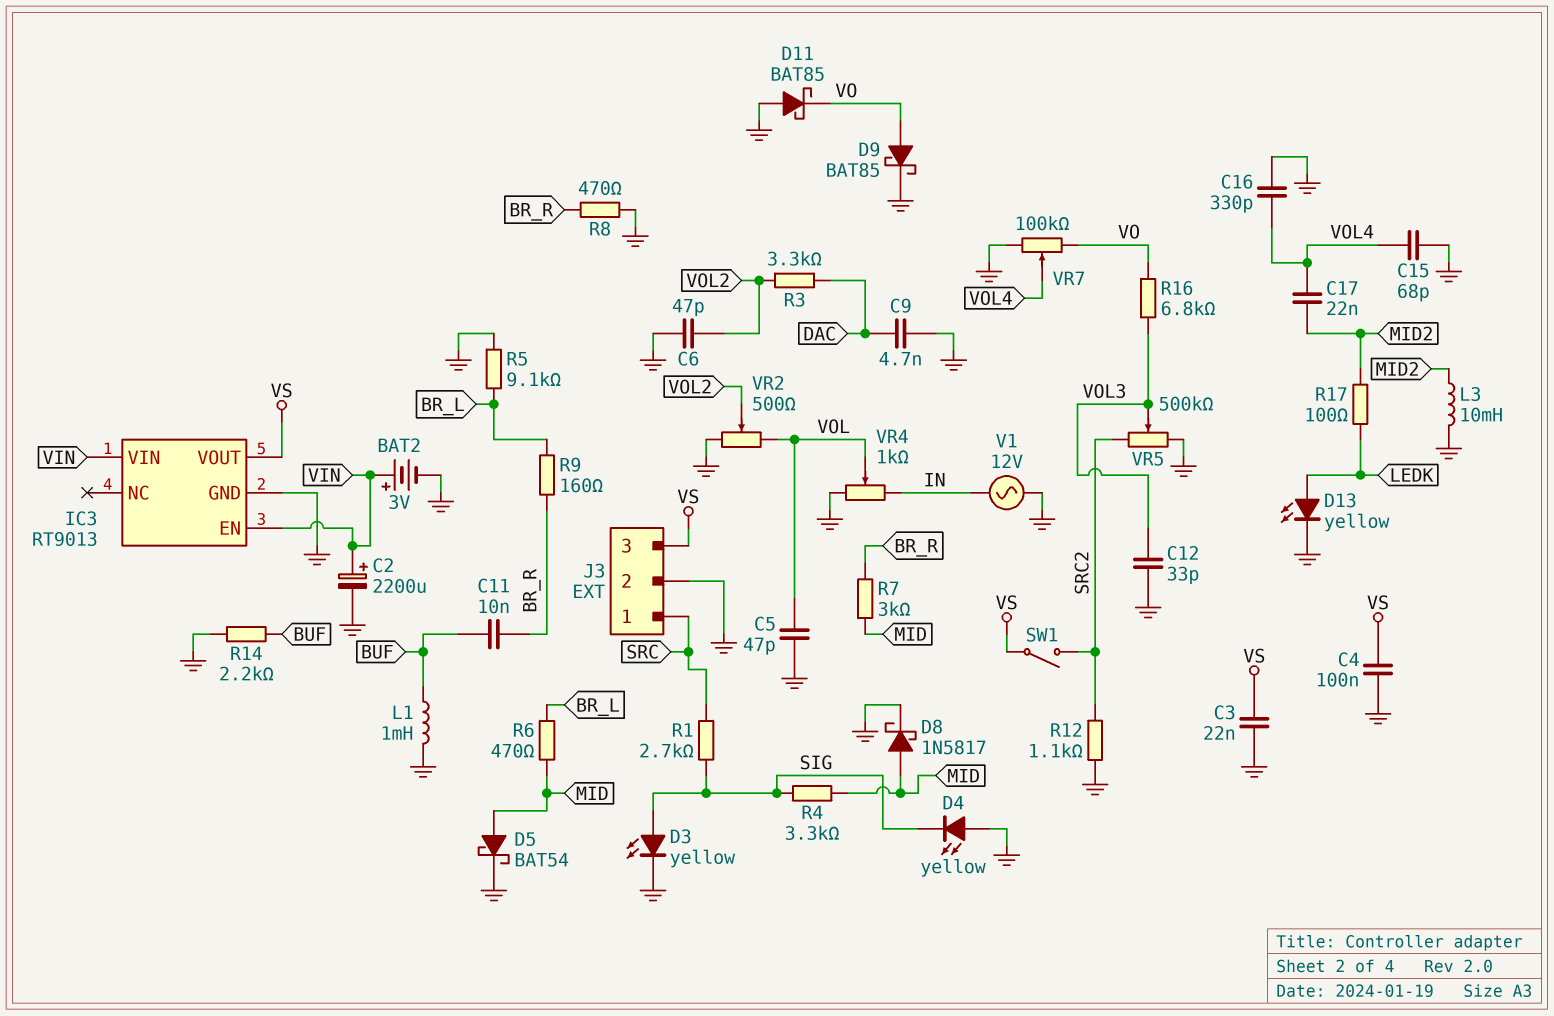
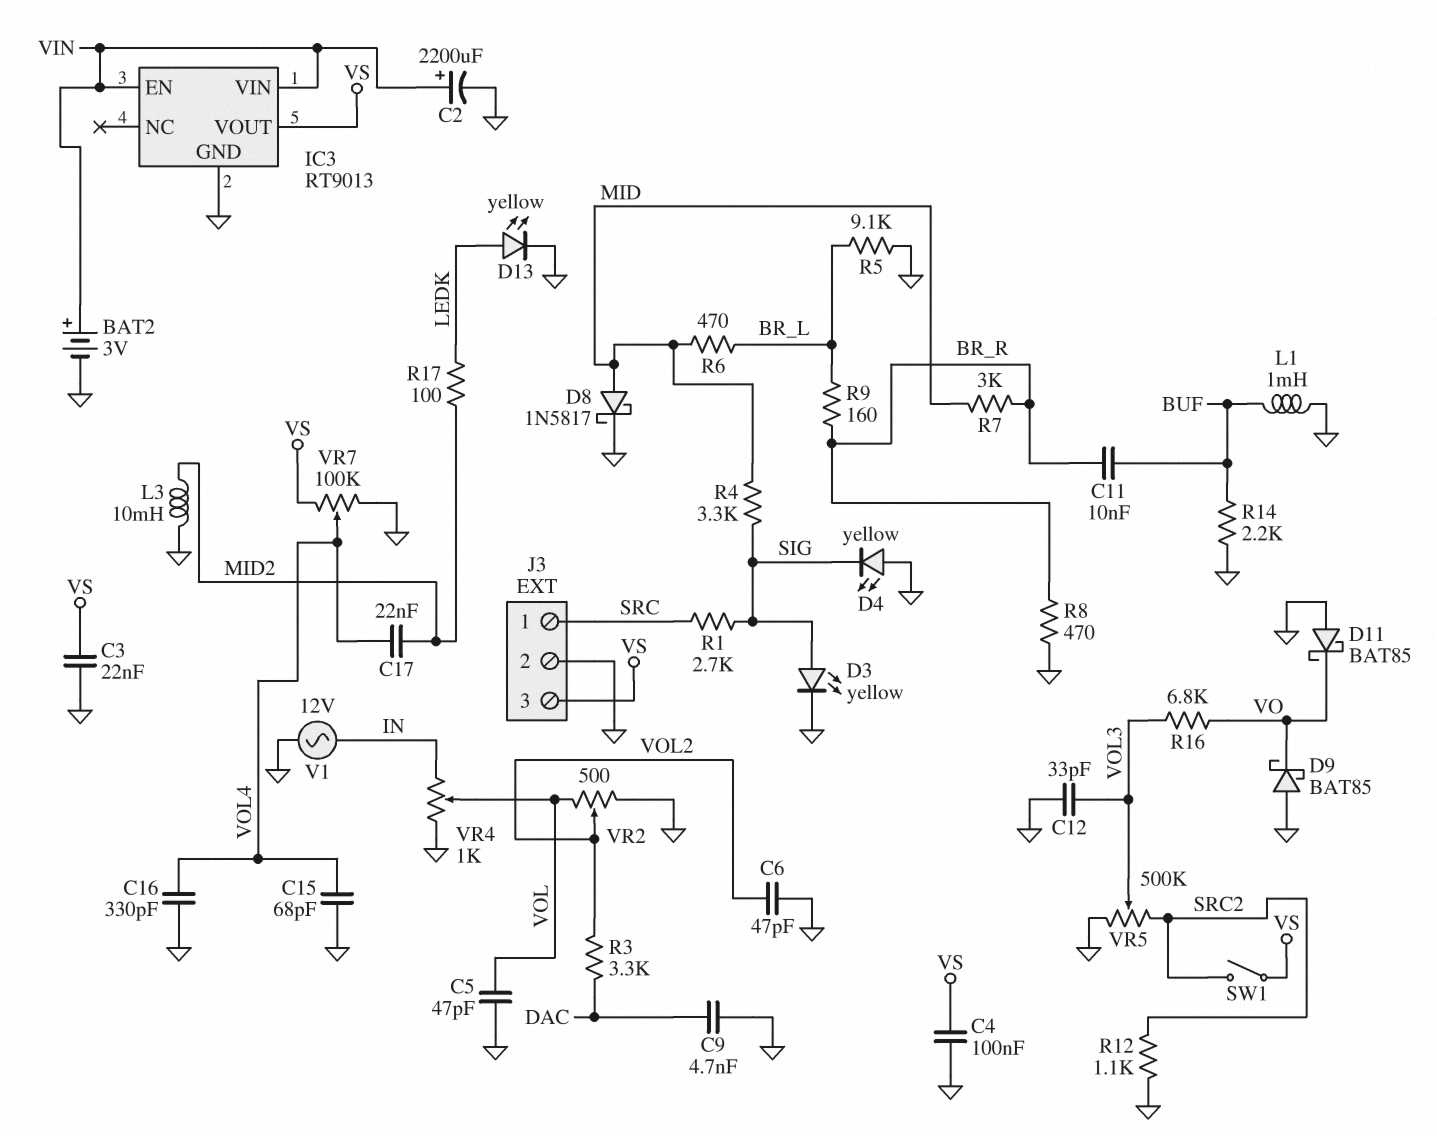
D5: schottky BAT54 (A MID, K GND) -> none
D9: schottky BAT85 (A VO, K GND) -> schottky BAT85 (A GND, K VO)
VR7: 100k (GND, VO, wiper VOL4) -> 100k (GND, VS, wiper VOL4)

